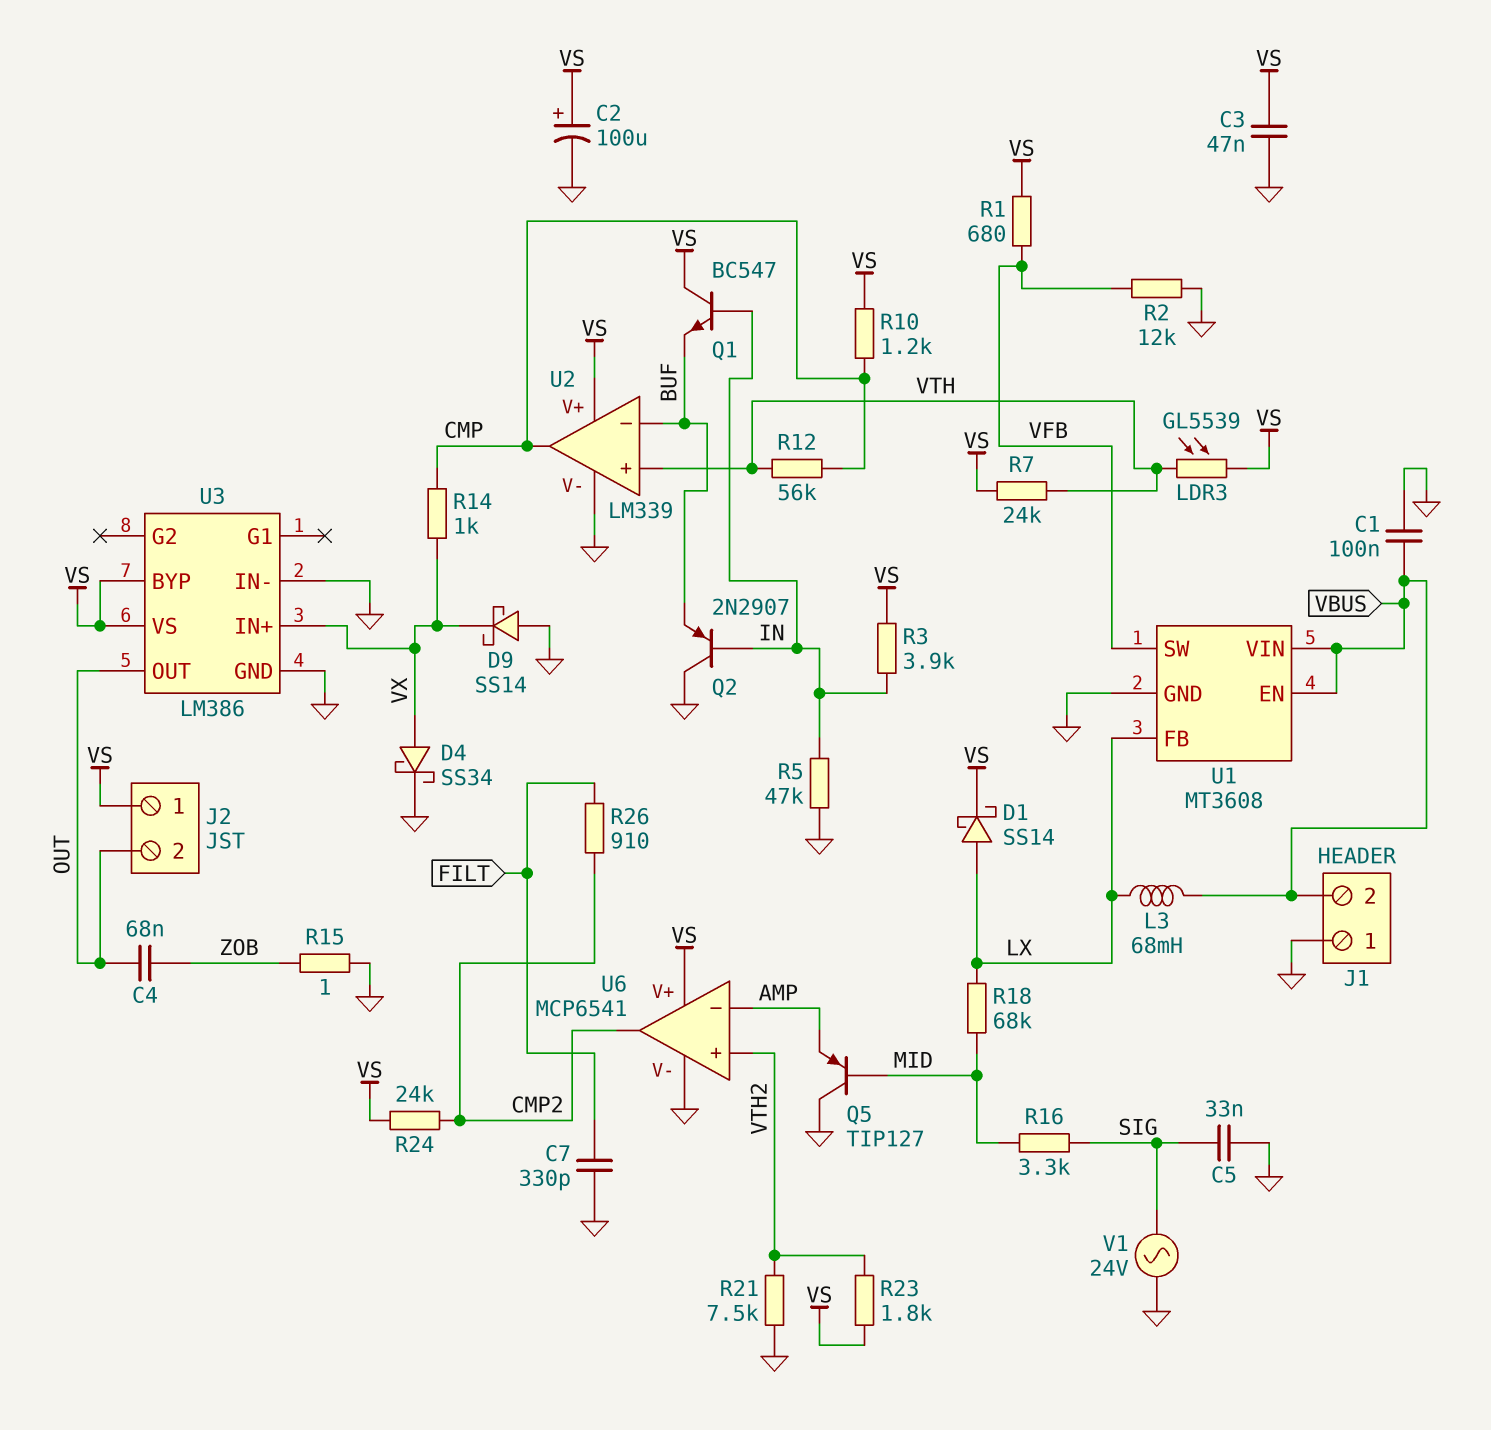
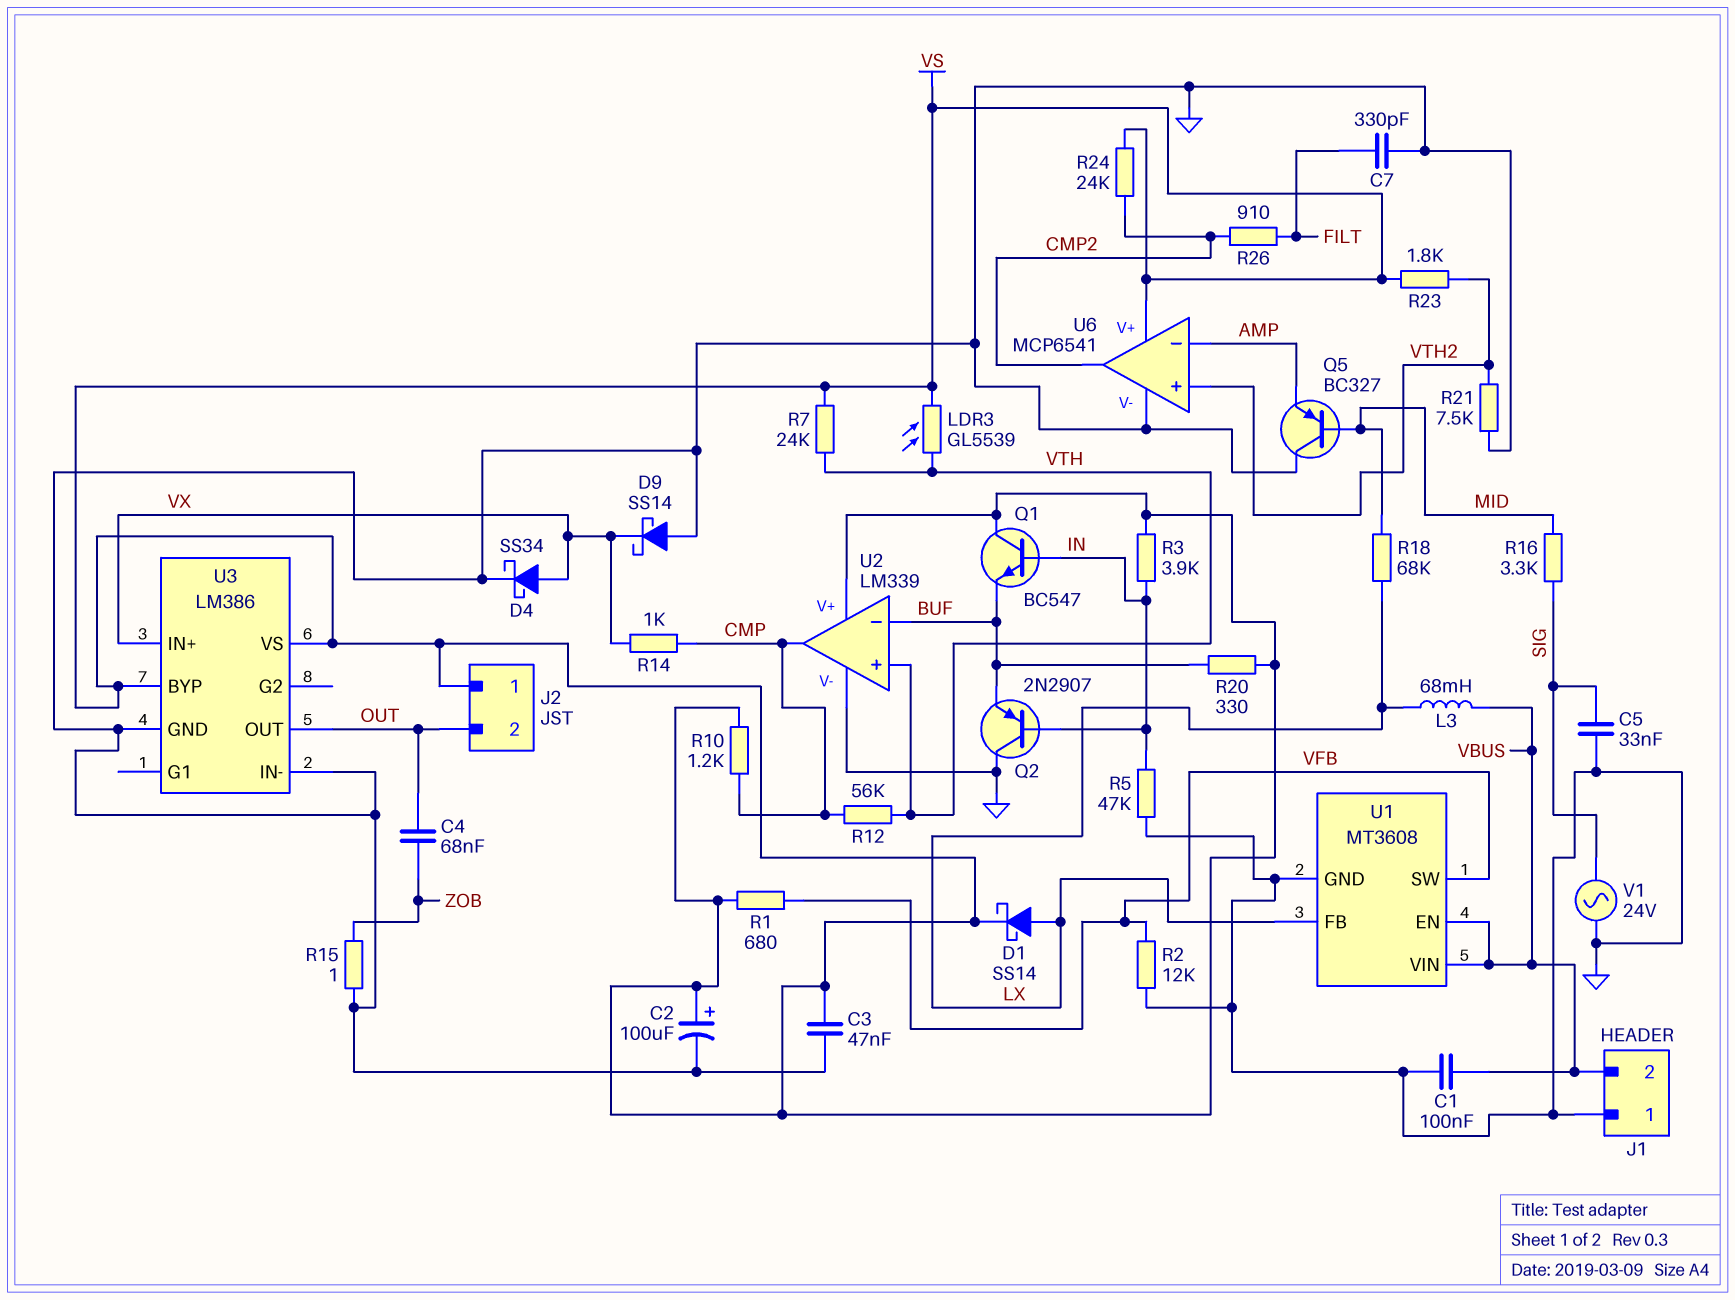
Q5: PNP TIP127 (B MID, C GND, E AMP) -> PNP BC327 (B MID, C GND, E AMP)
R20: none -> 330 (BUF, VS)

